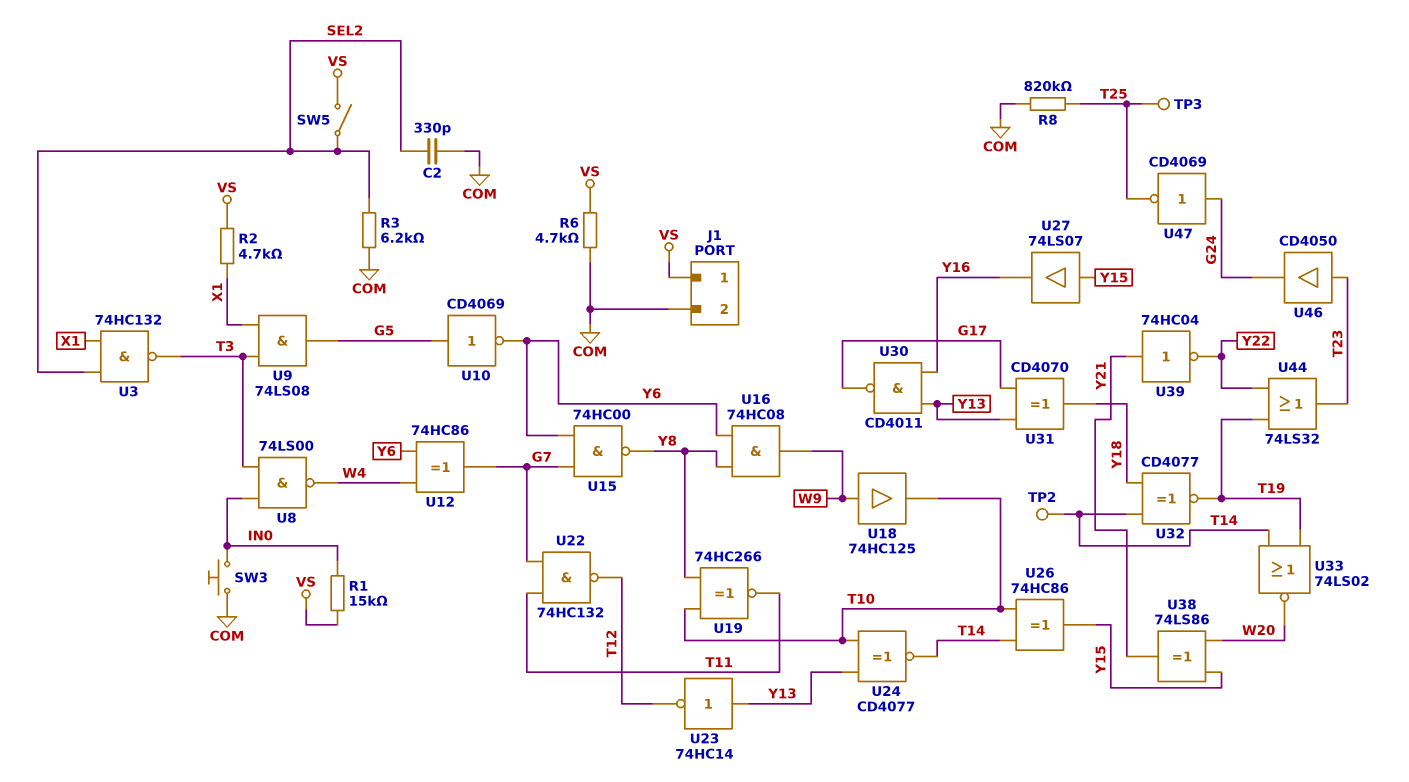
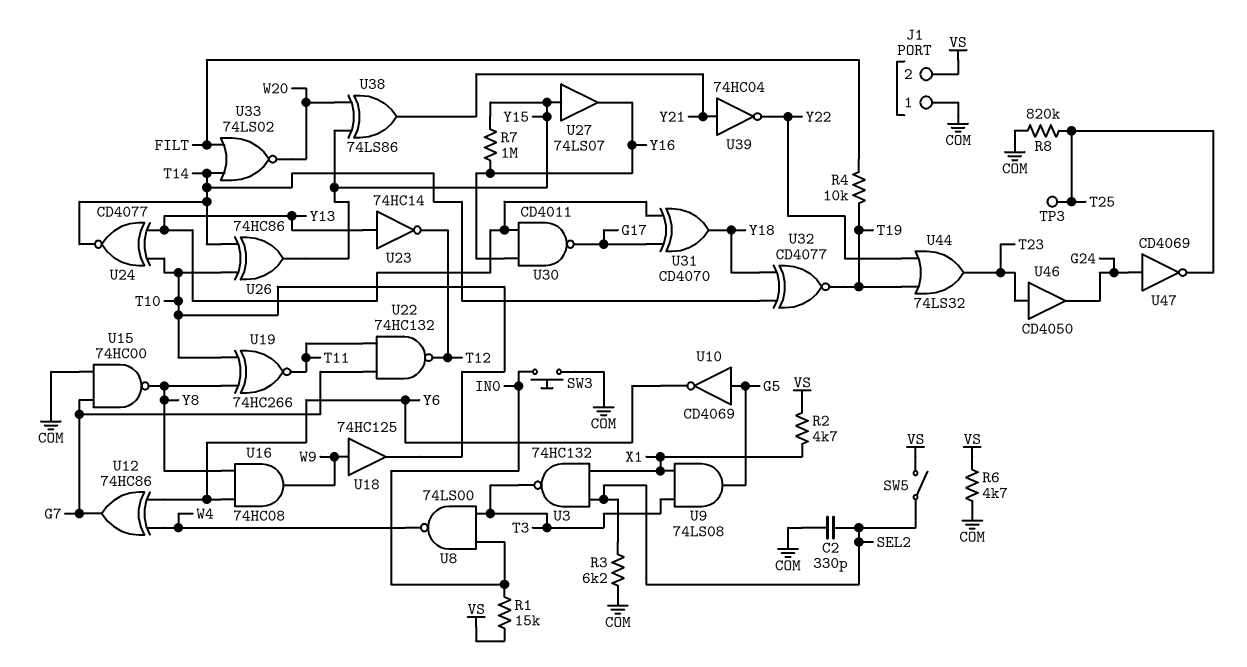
J1 pin 1: VS -> COM
J1 pin 2: COM -> VS
R4: none -> 10k (FILT, T19)
R7: none -> 1M (Y15, Y16)
TP2: test point (T14) -> none
U15: NAND 74HC00 (in G7, in Y6, out Y8) -> NAND 74HC00 (in COM, in G7, out Y8)
U33: NOR 74LS02 (in T14, in T19, out W20) -> NOR 74LS02 (in FILT, in T14, out W20)

